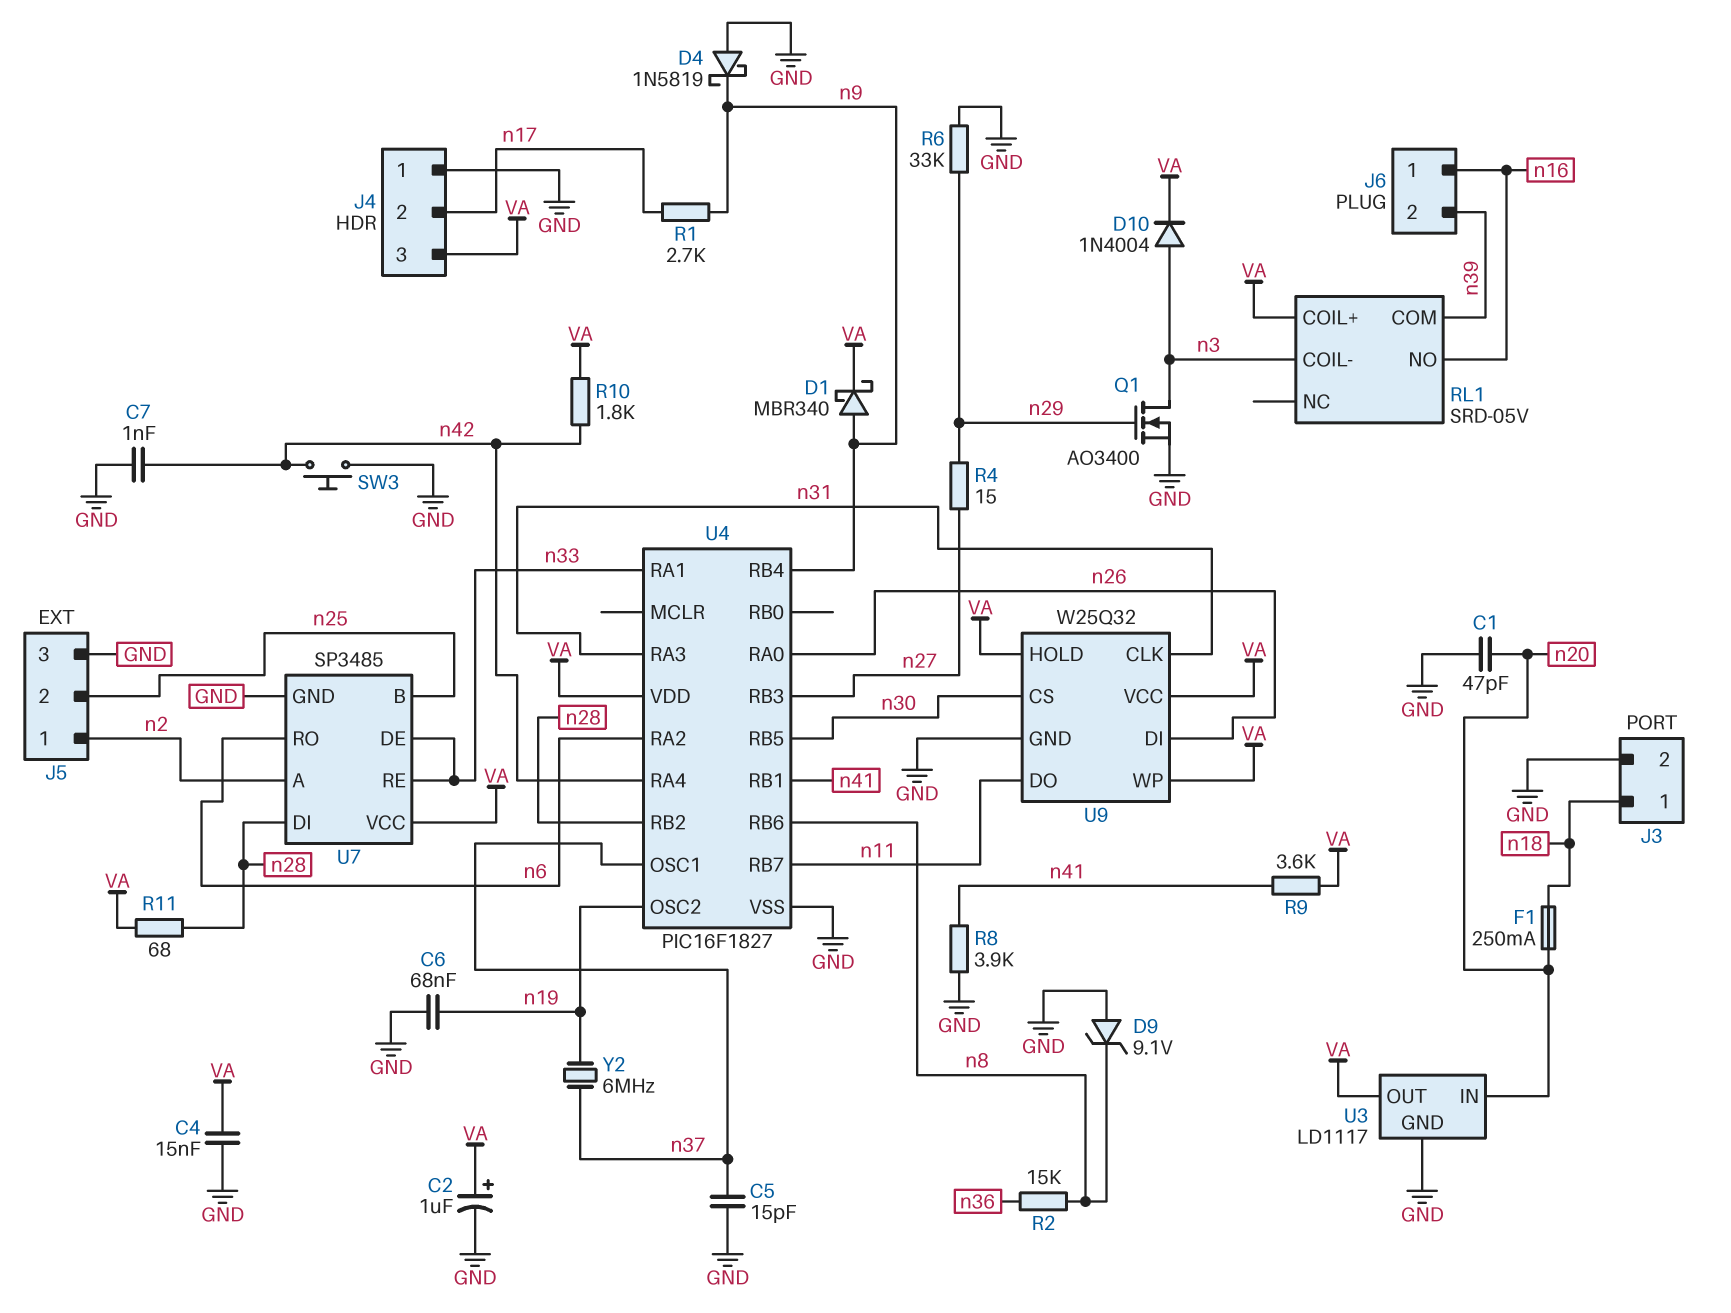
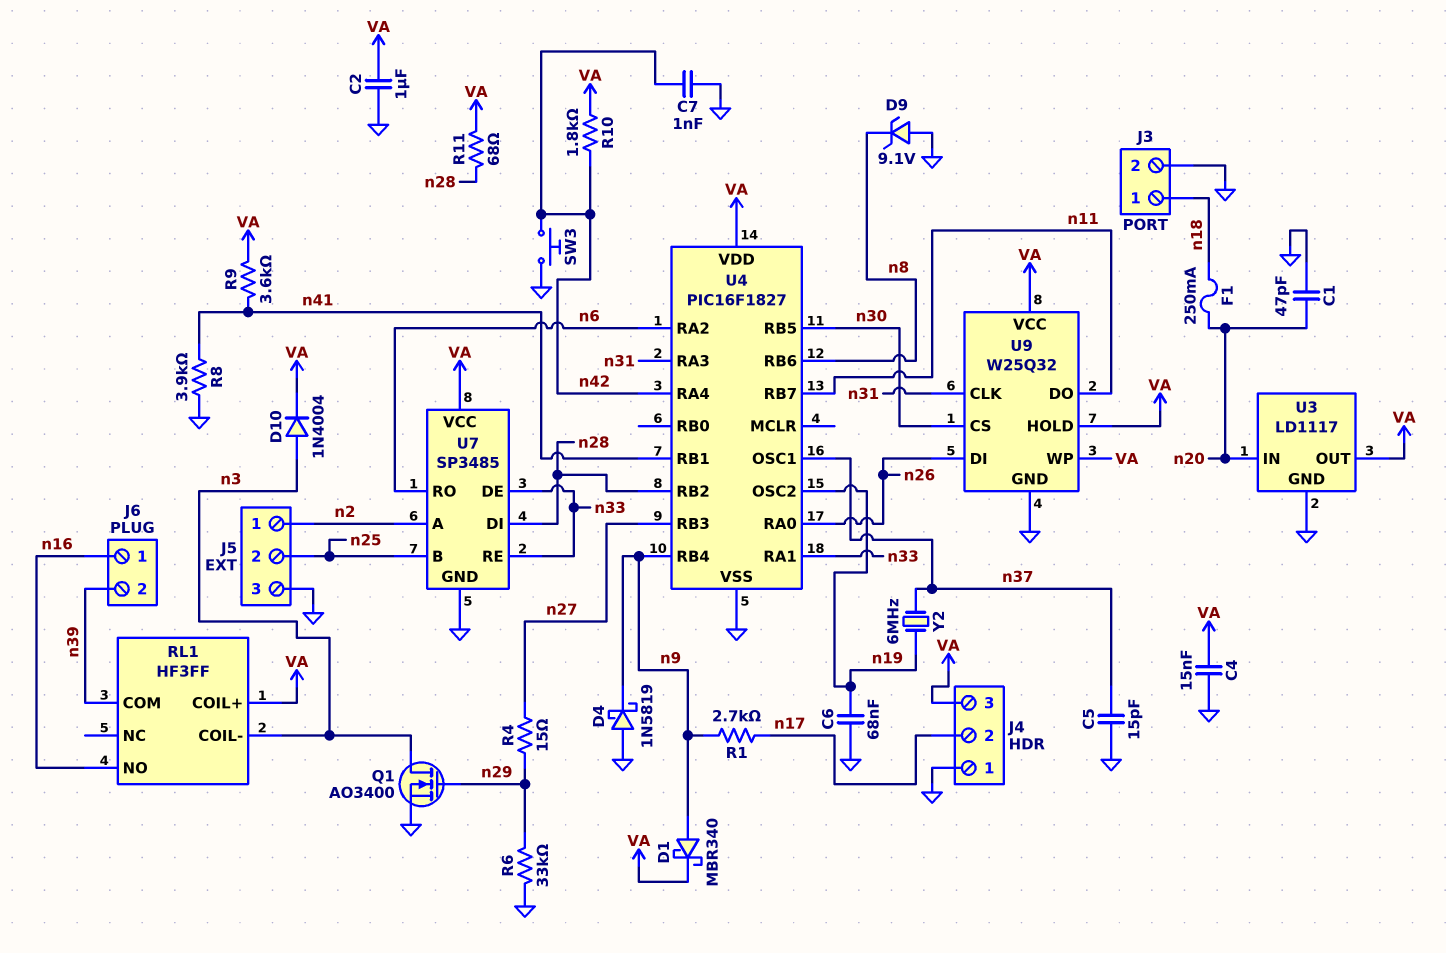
C2: 1uF (plus VA, minus GND) -> 1uF (GND, VA)
R2: 15k (n8, n36) -> none
RL1: SRD-05V -> HF3FF

